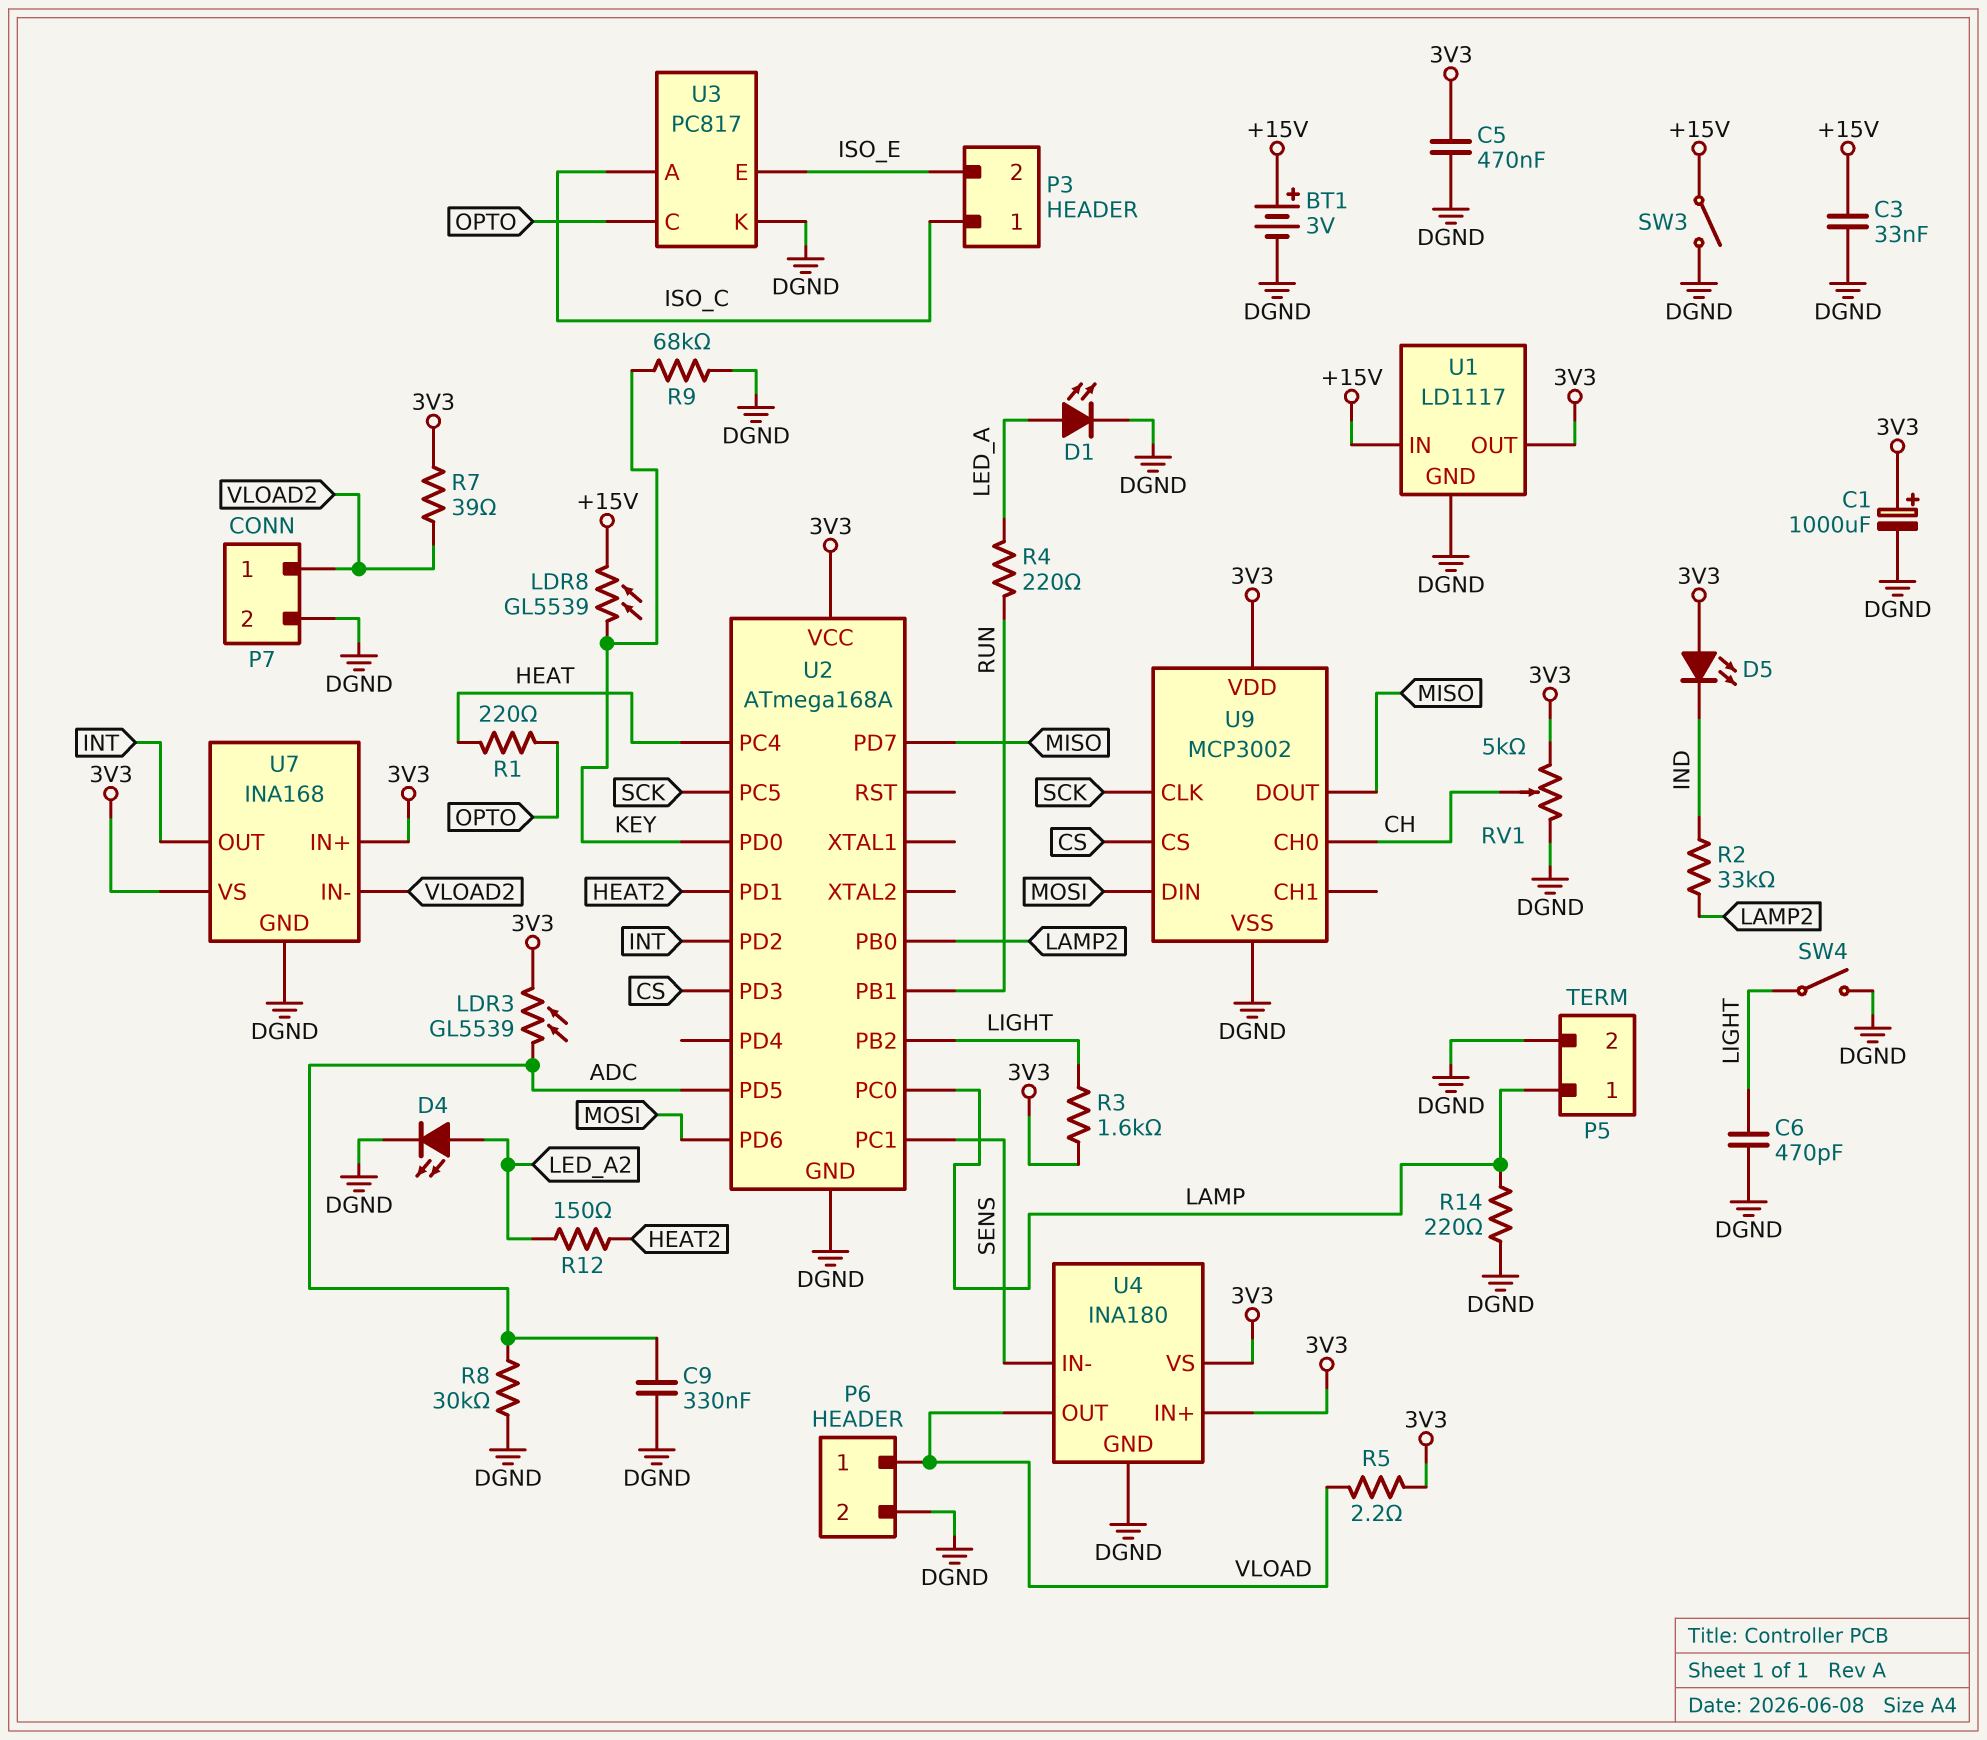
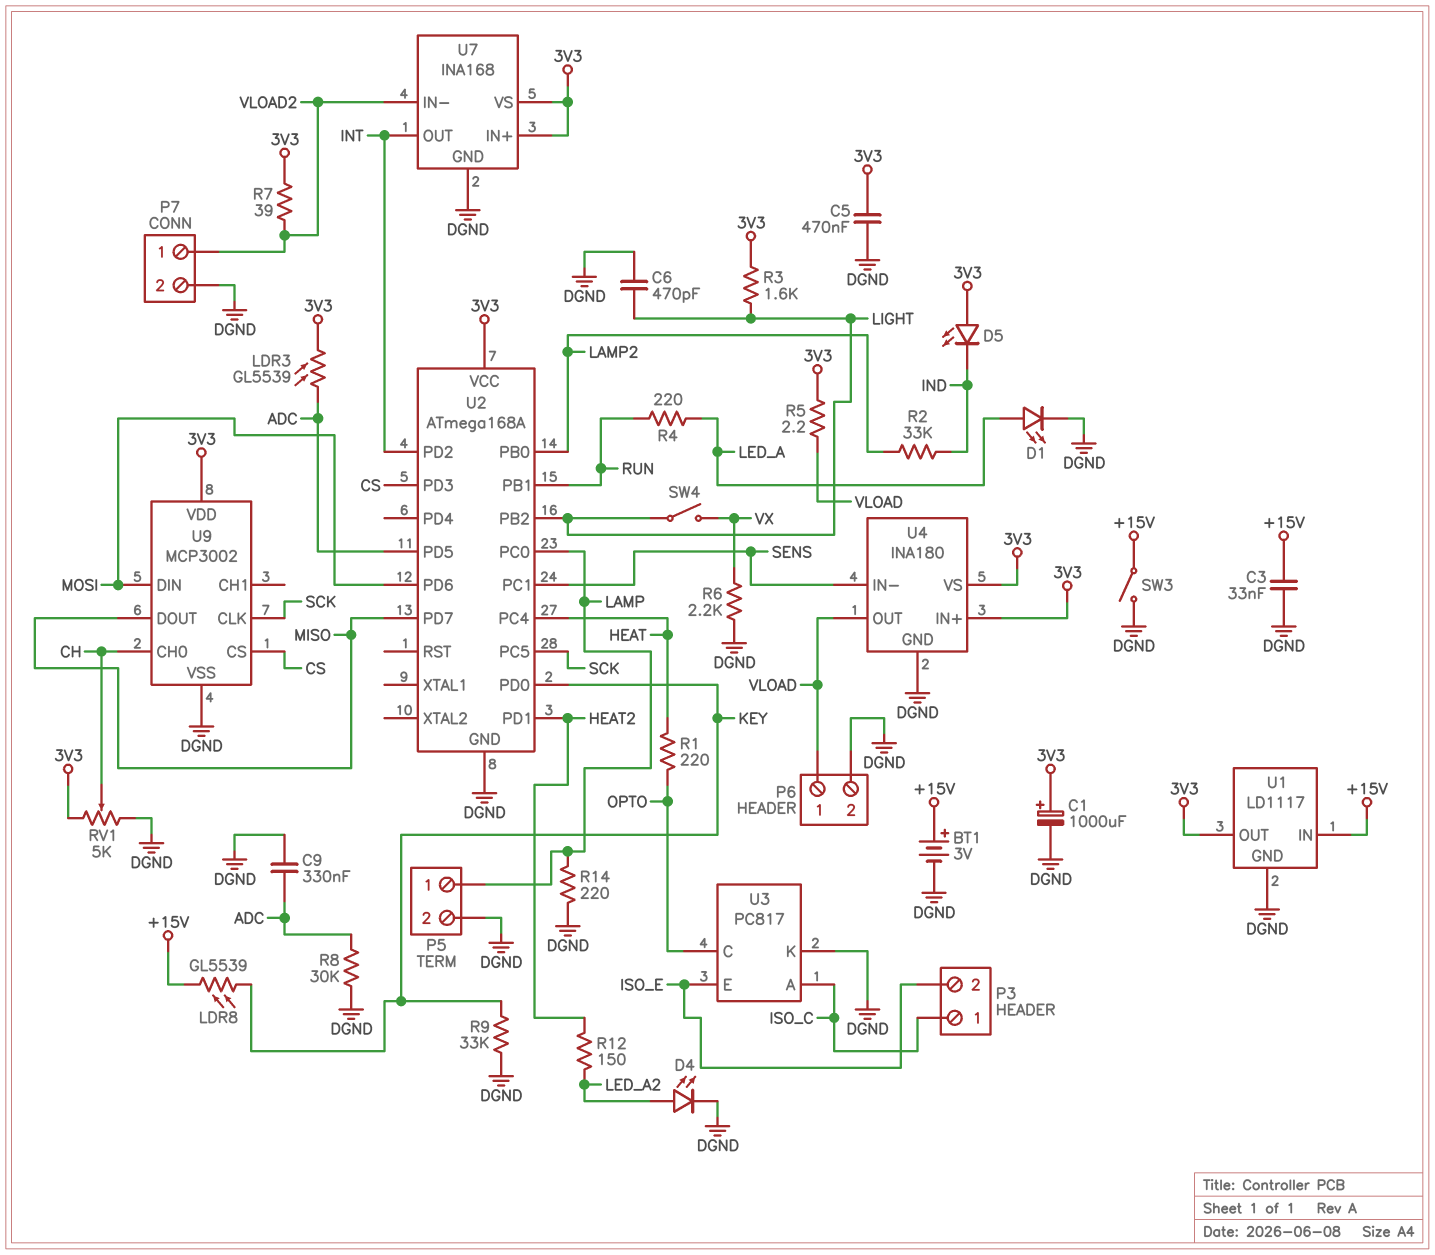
R6: none -> 2.2k (DGND, VX)
R9: 68k (DGND, KEY) -> 33k (DGND, KEY)
SW4: switch (DGND, LIGHT) -> switch (LIGHT, VX)

